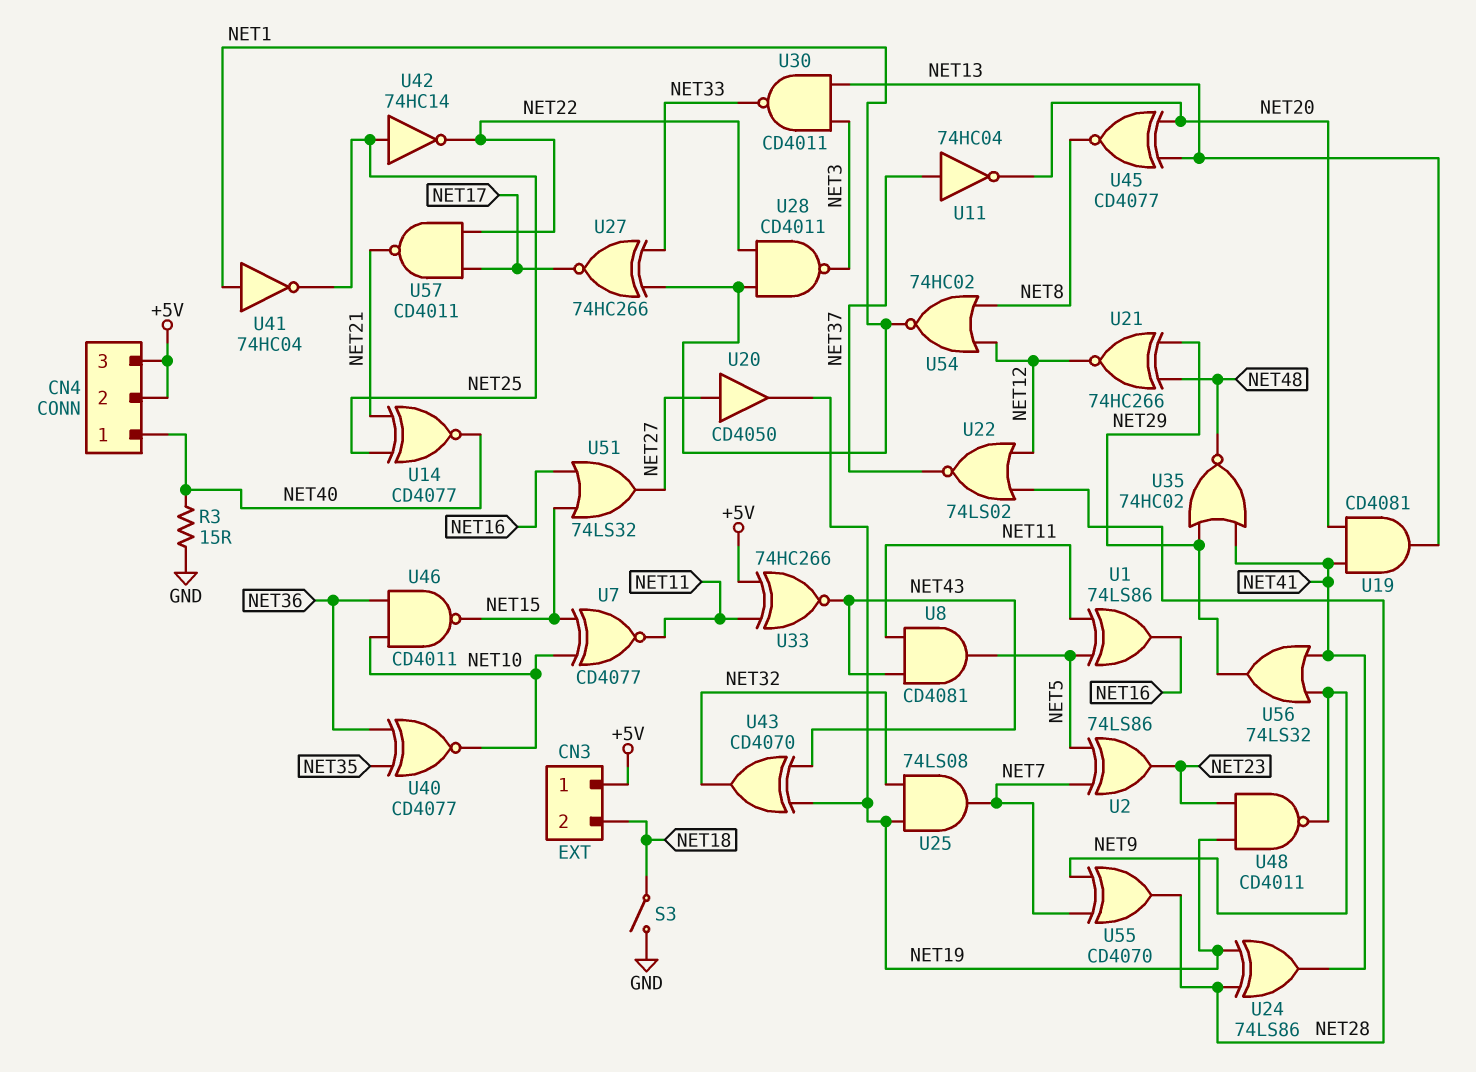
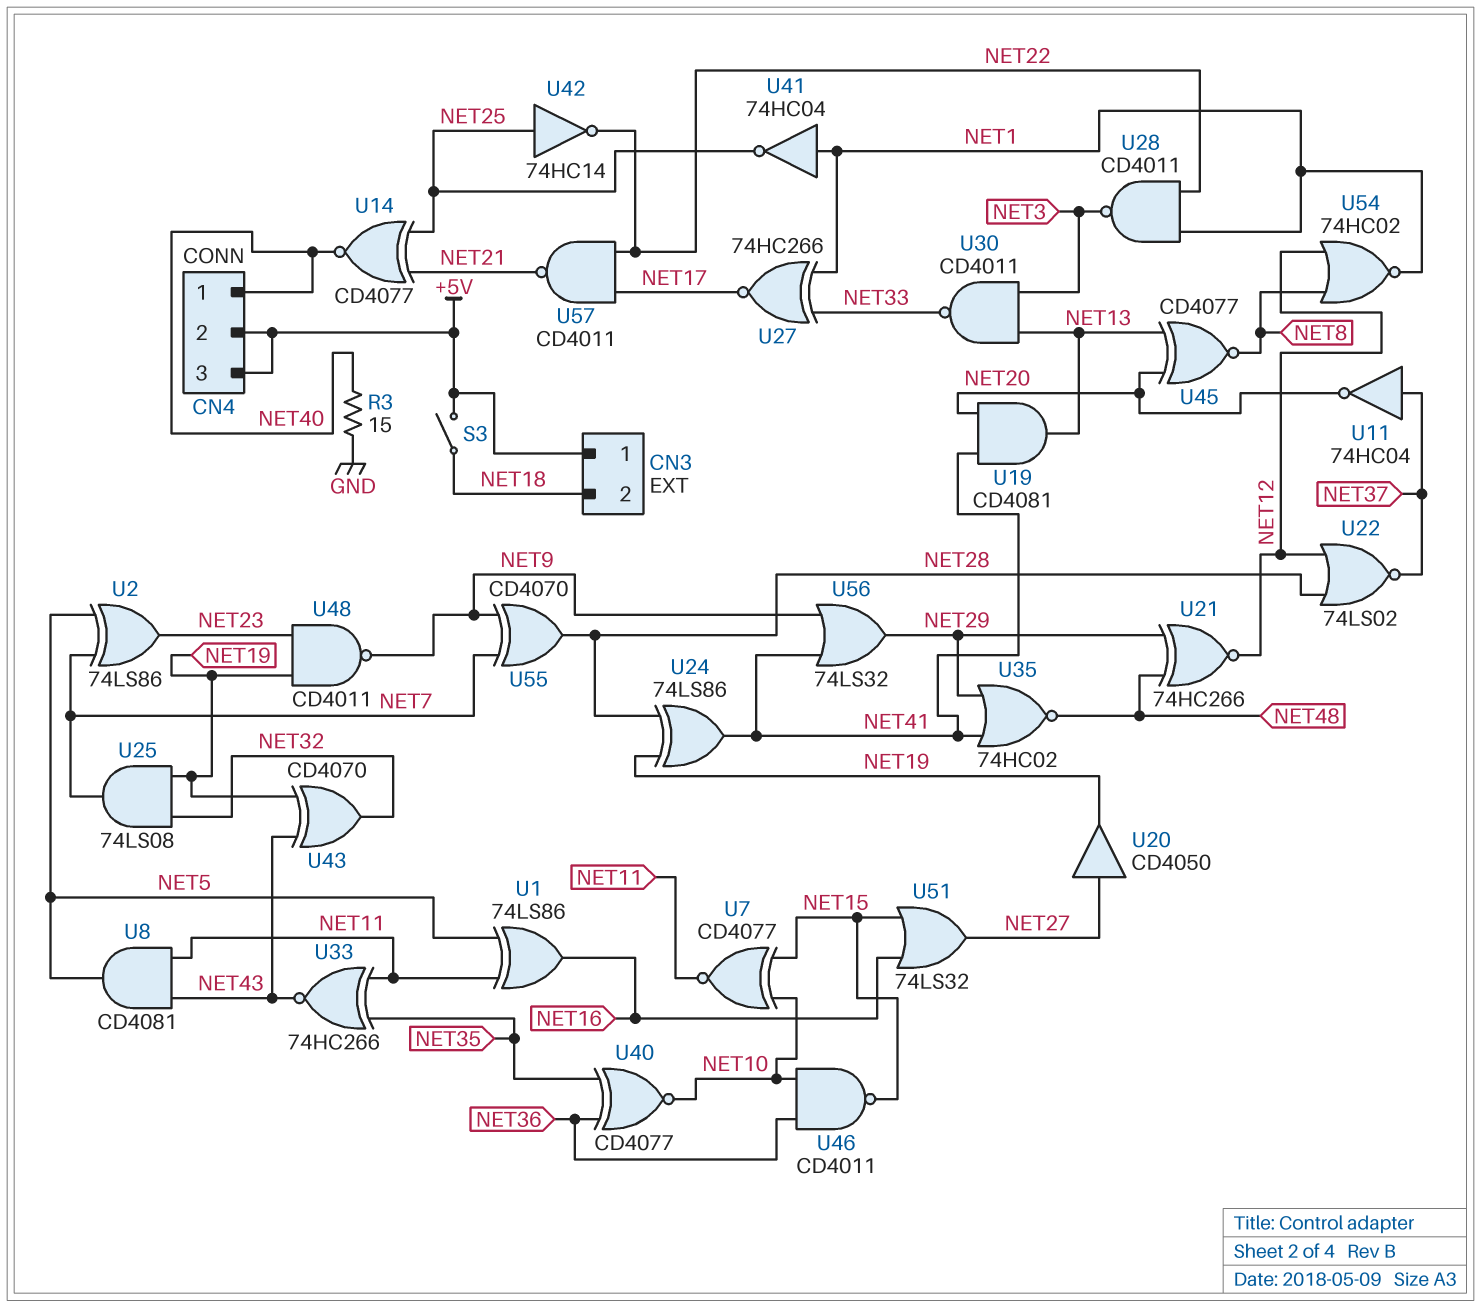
S3: switch (GND, NET18) -> switch (+5V, NET18)
U33: XNOR 74HC266 (in +5V, in NET11, out NET43) -> XNOR 74HC266 (in NET11, in NET35, out NET43)

